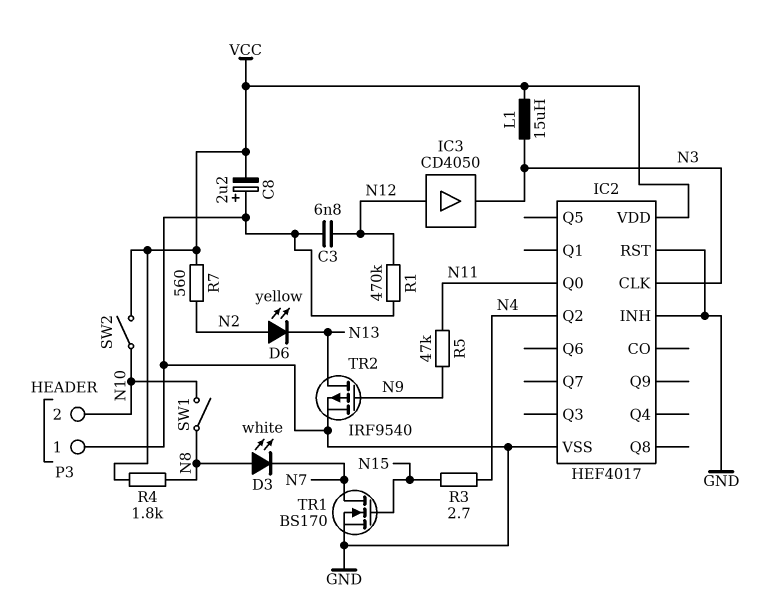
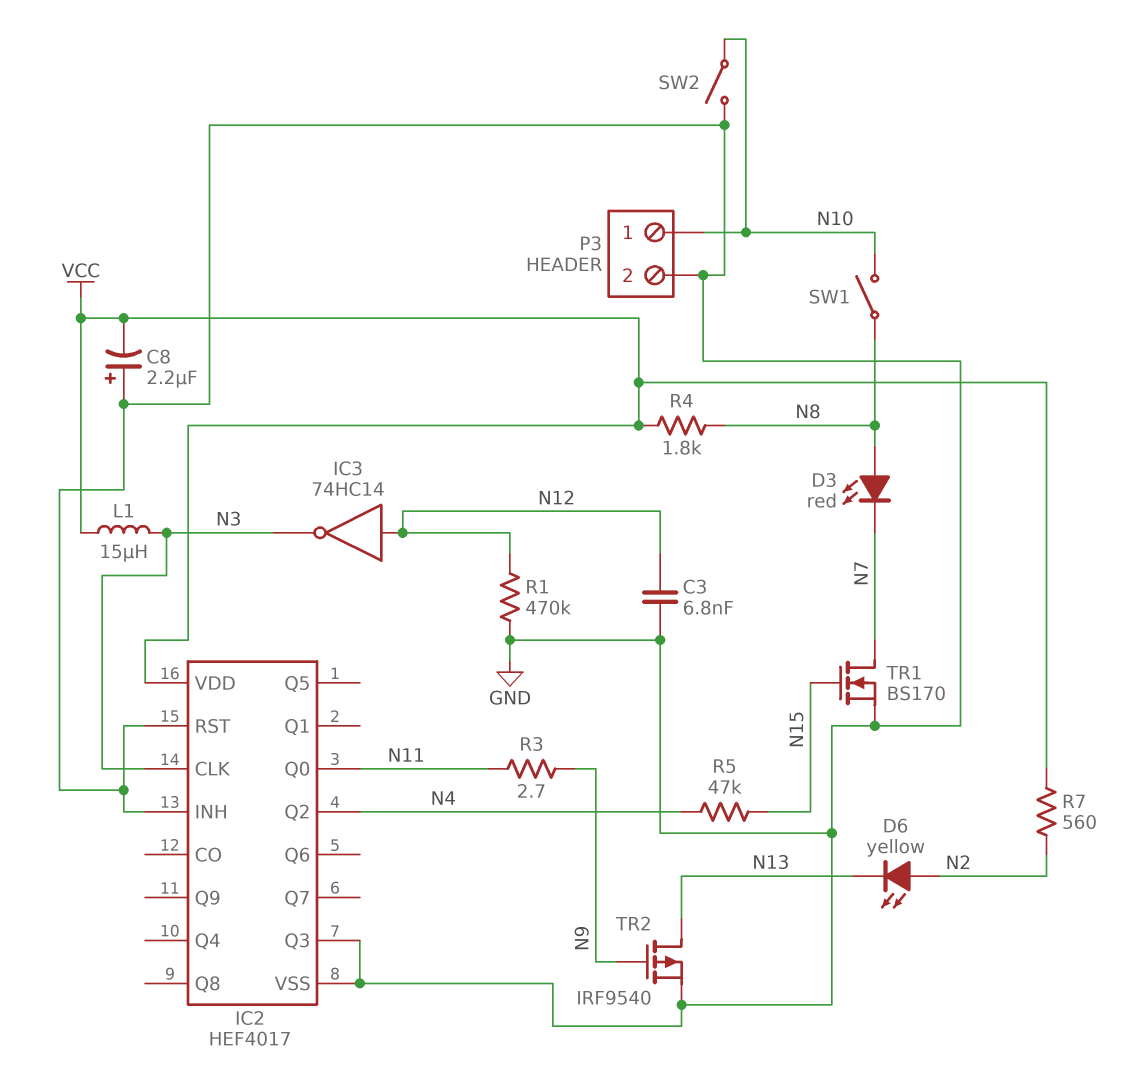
D3: LED white (A N8, K N7) -> LED red (A N8, K N7)
IC2 pin Q3: none -> GND
IC3: buffer CD4050 (in N12, out N3) -> NOT 74HC14 (in N12, out N3)
P3 pin 1: GND -> N10
P3 pin 2: N10 -> GND
R3: 2.7 (N4, N15) -> 2.7 (N9, N11)
R5: 47k (N9, N11) -> 47k (N4, N15)
SW2: switch (N10, VCC) -> switch (GND, N10)

